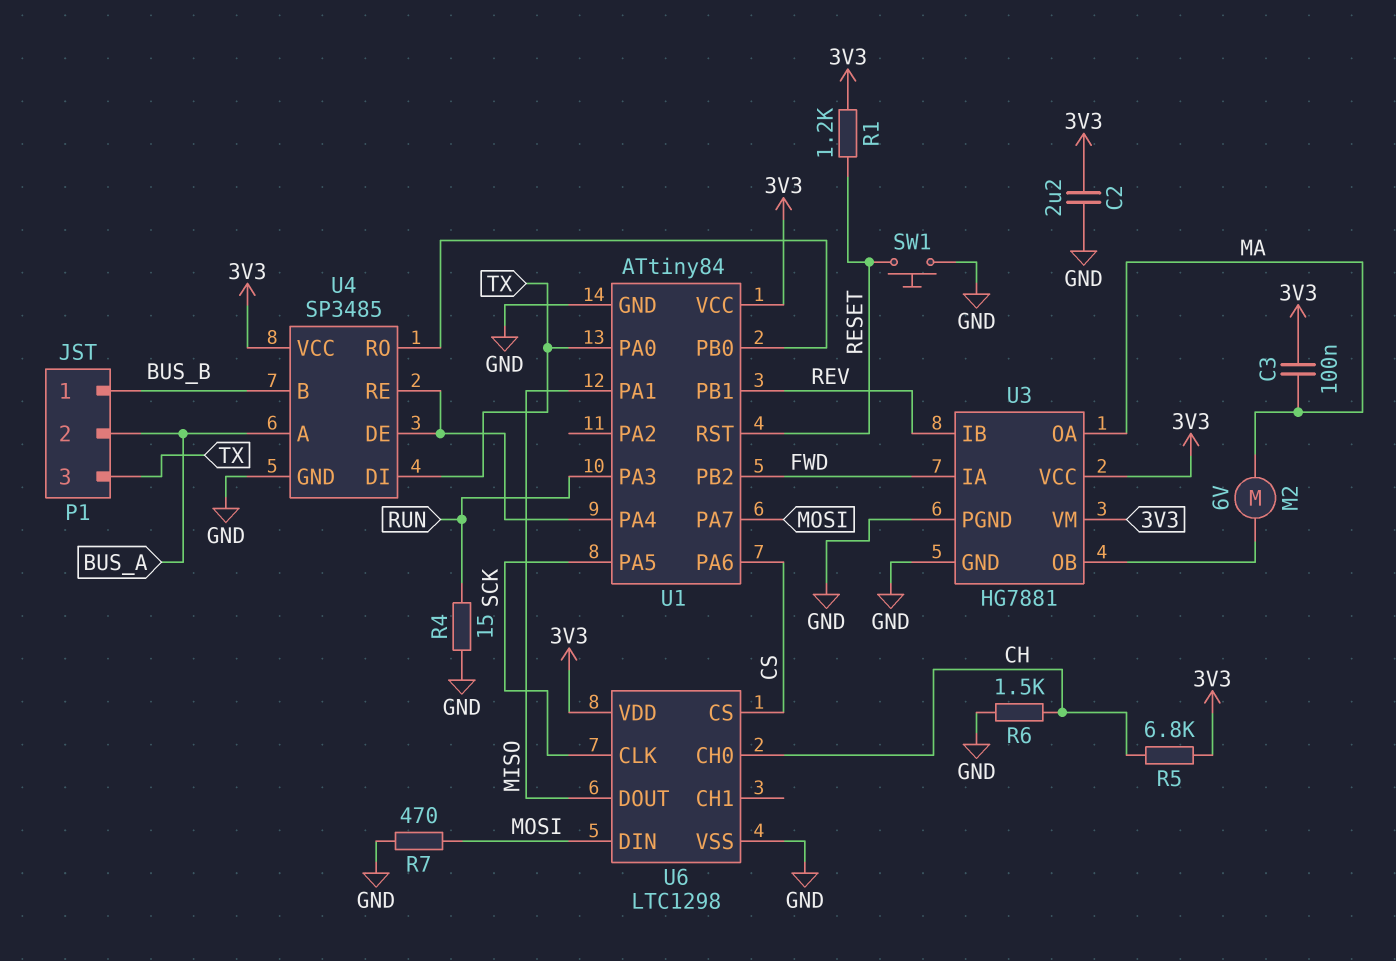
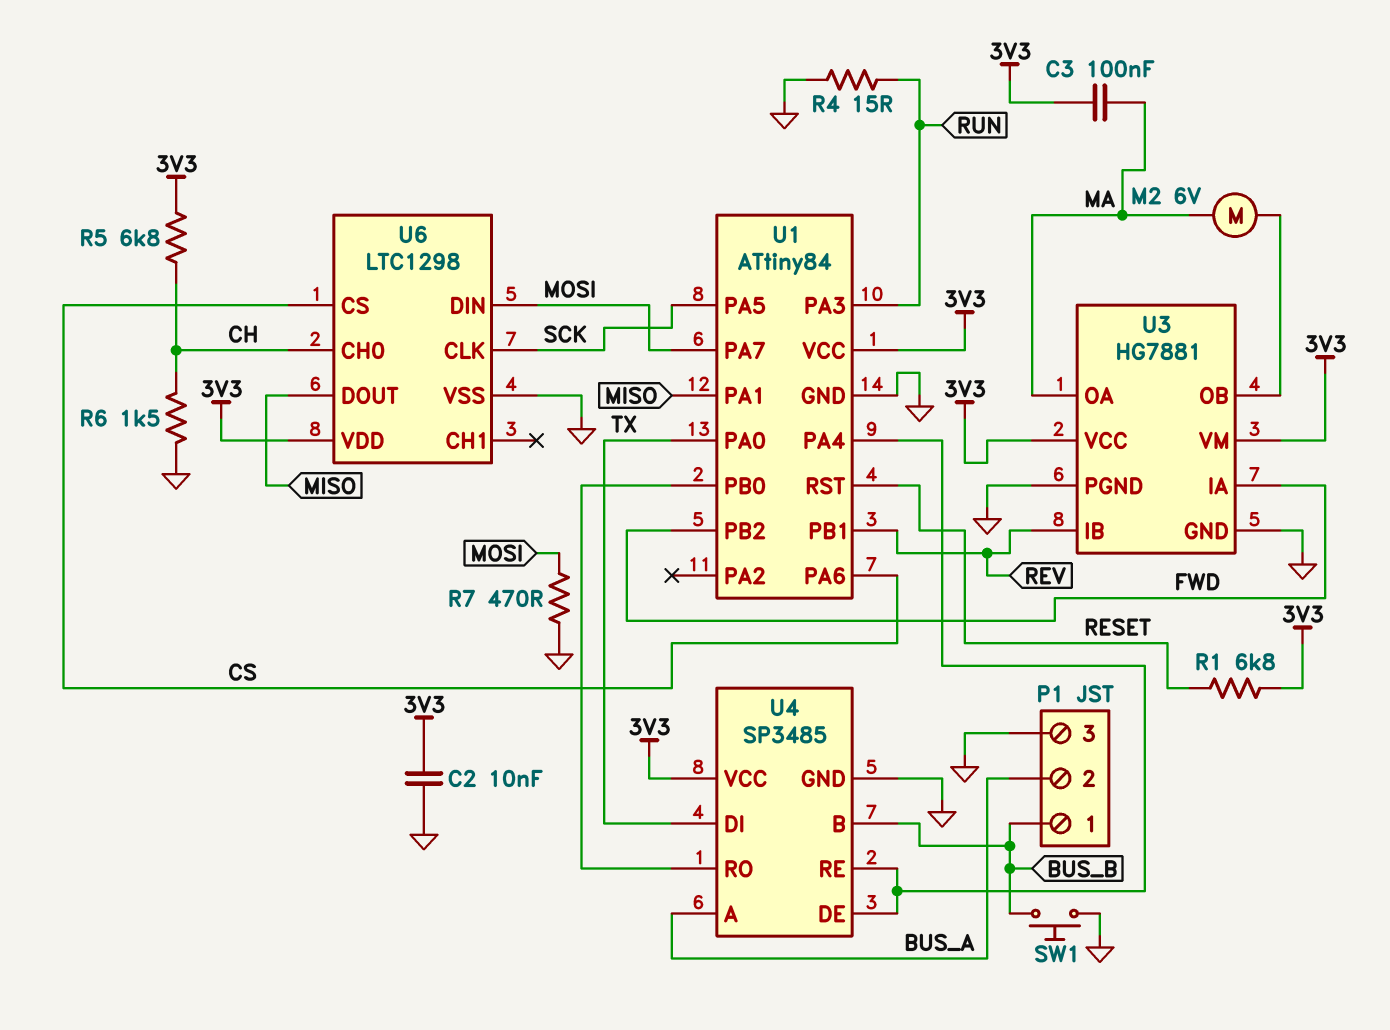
C2: 2.2uF (3V3, GND) -> 10nF (3V3, GND)
P1 pin 3: TX -> GND
R1: 1.2k (3V3, RESET) -> 6.8k (3V3, RESET)
SW1: button (GND, RESET) -> button (BUS_B, GND)

